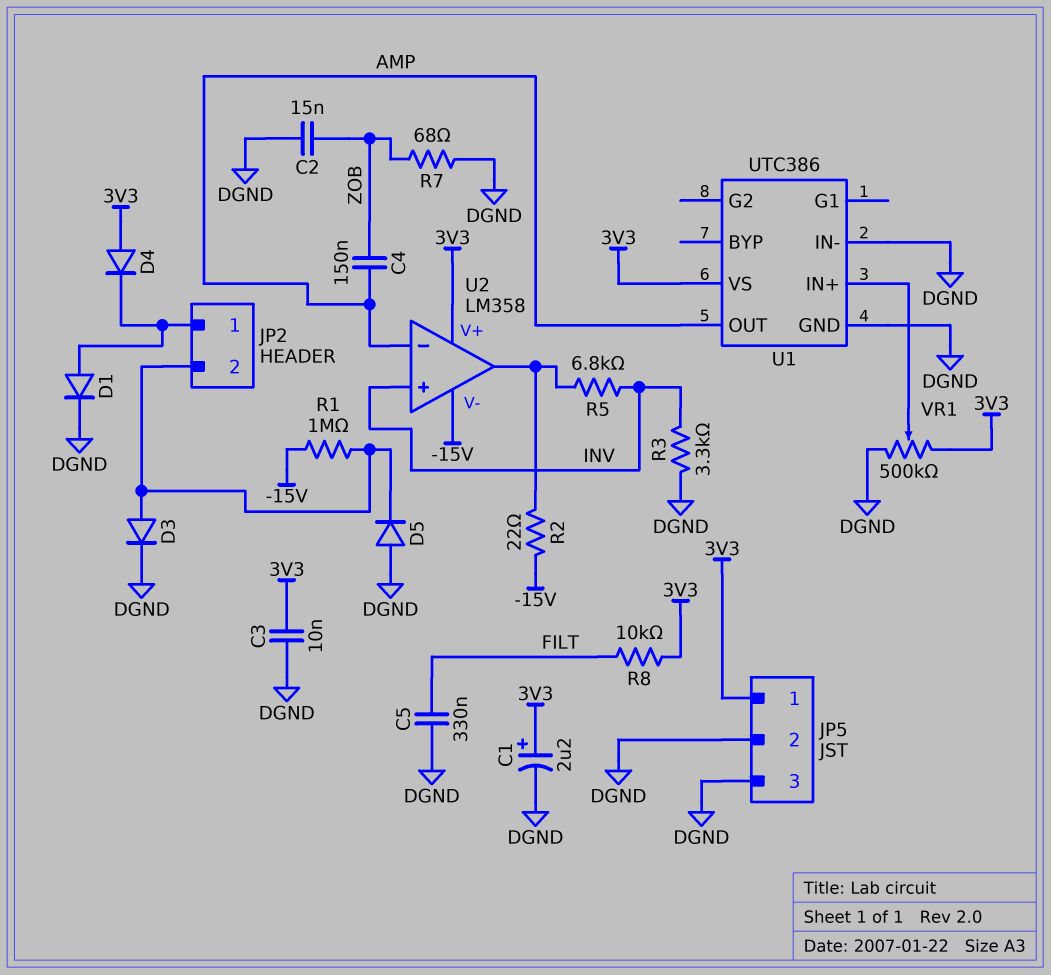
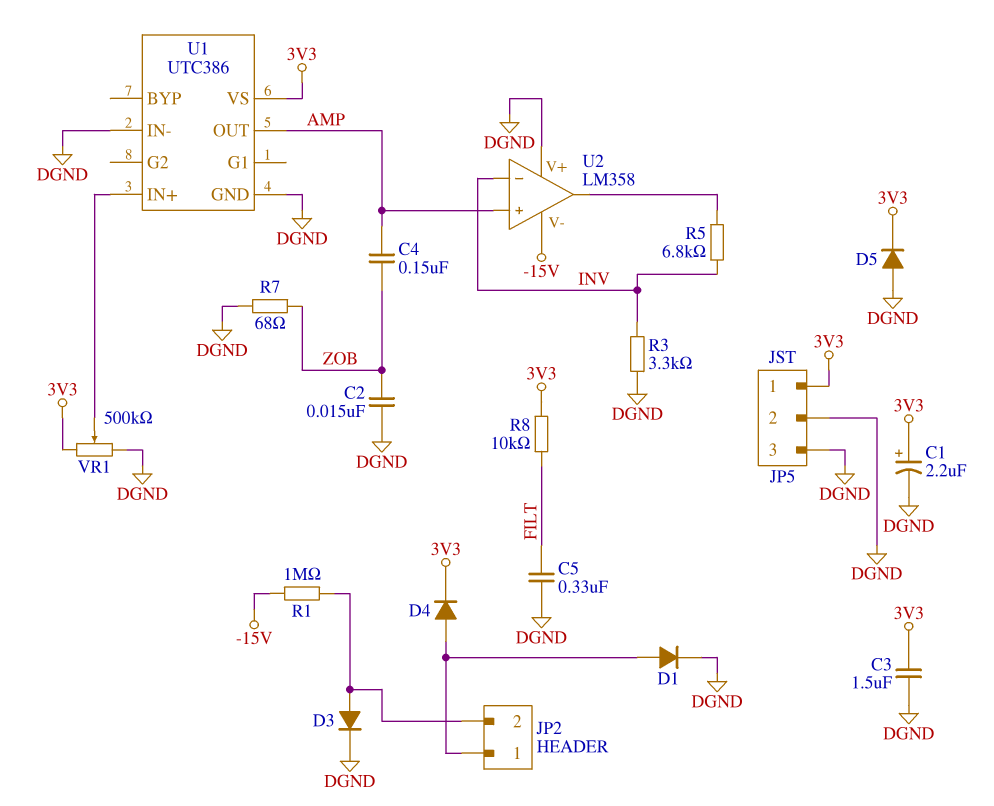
C3: 10nF (3V3, DGND) -> 1.5uF (3V3, DGND)
D4: diode (A 3V3, K JP2/1) -> diode (A JP2/1, K 3V3)
D5: diode (A DGND, K JP2/2) -> diode (A DGND, K 3V3)
R2: 22 (-15V, U2/out) -> none
U2 pin V+: 3V3 -> DGND
U2 pin in+: INV -> AMP
U2 pin in-: AMP -> INV

